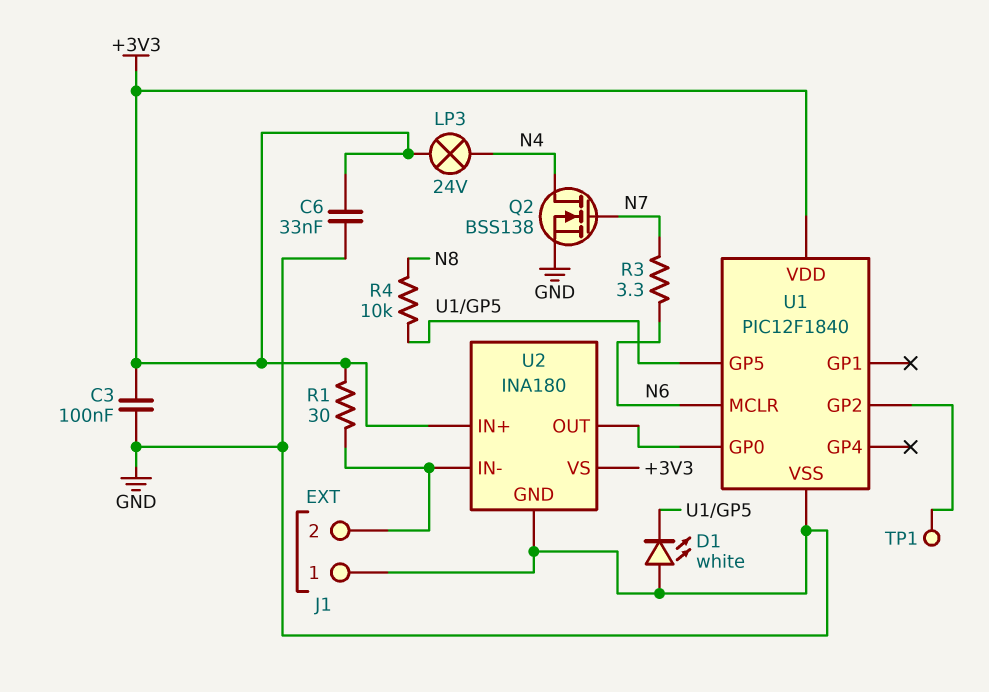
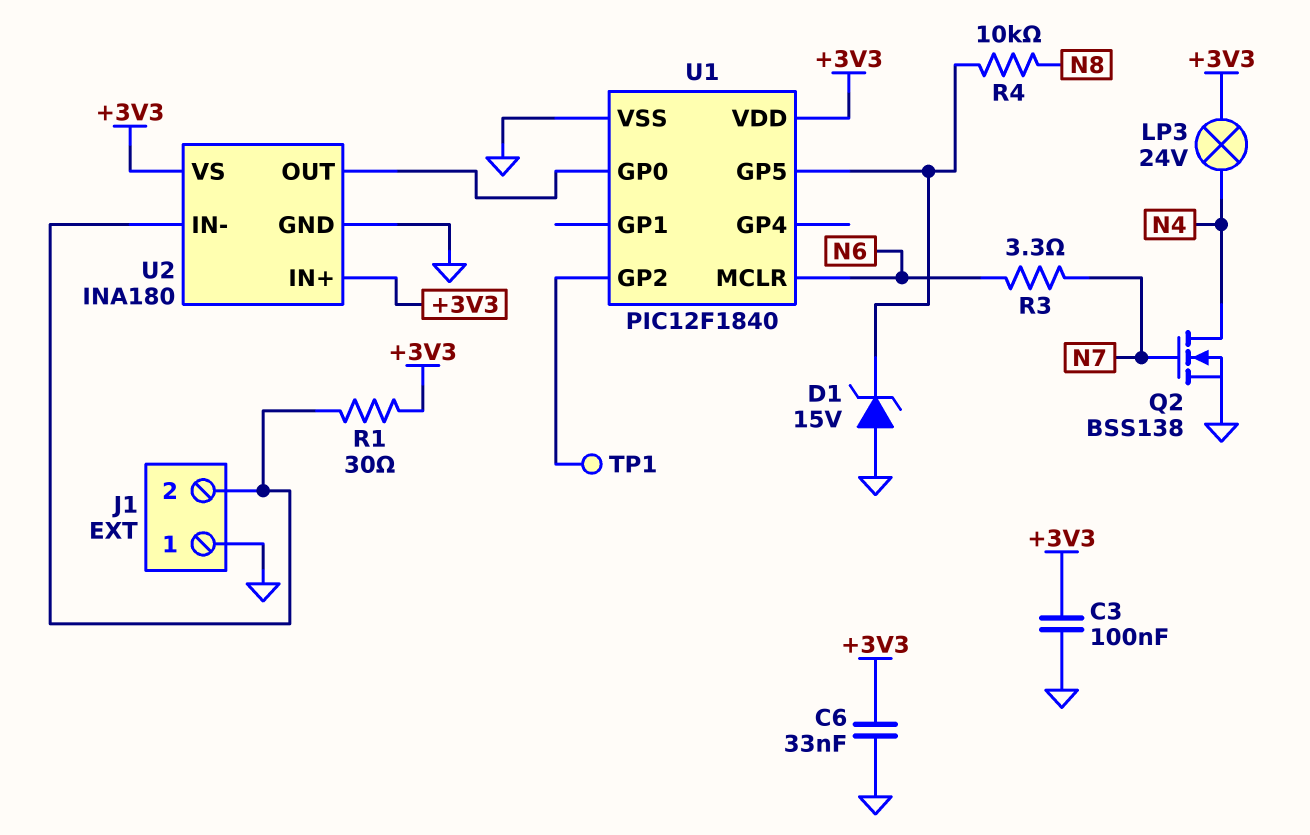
D1: LED white (A GND, K U1/GP5) -> zener 15V (A GND, K U1/GP5)

